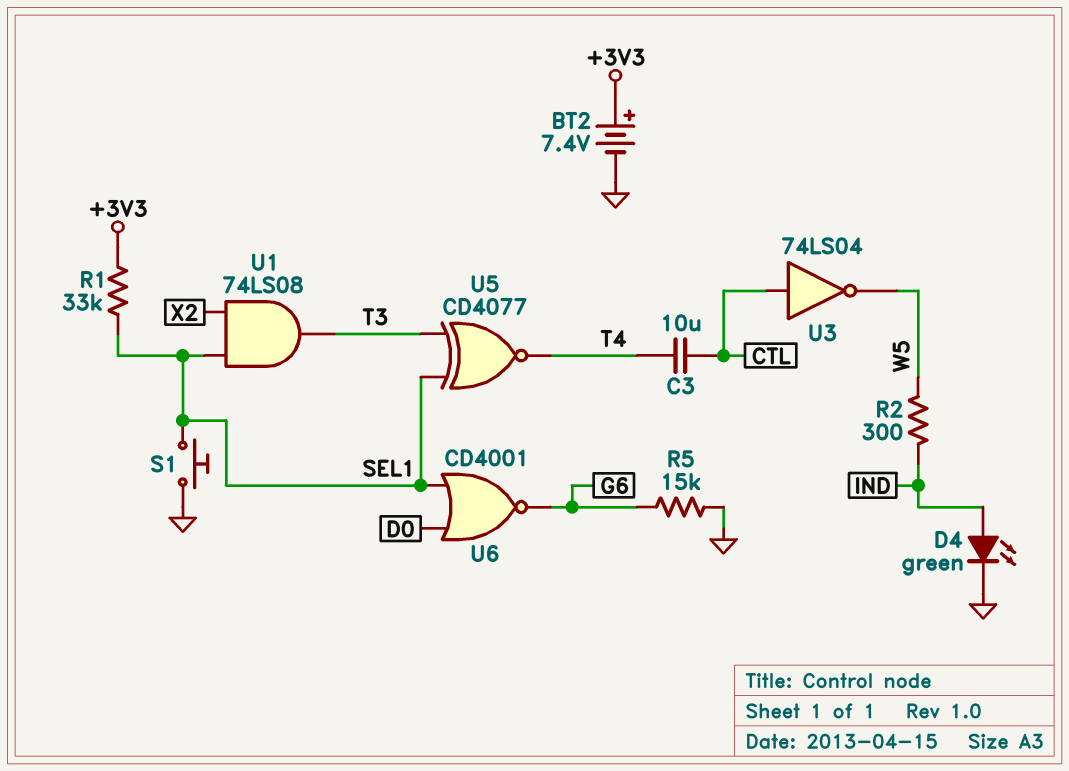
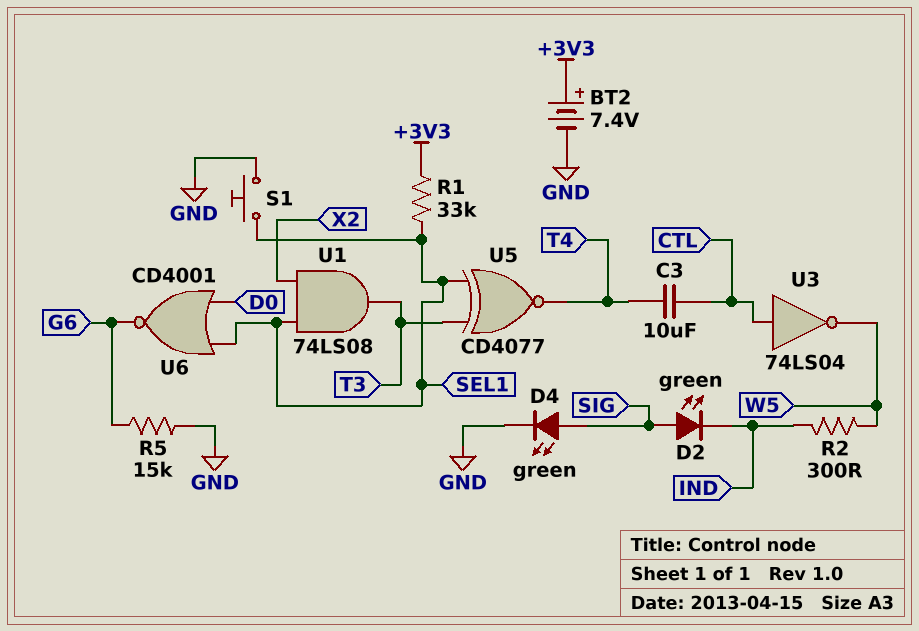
D2: none -> LED green (A SIG, K IND)
D4: LED green (A IND, K GND) -> LED green (A SIG, K GND)

